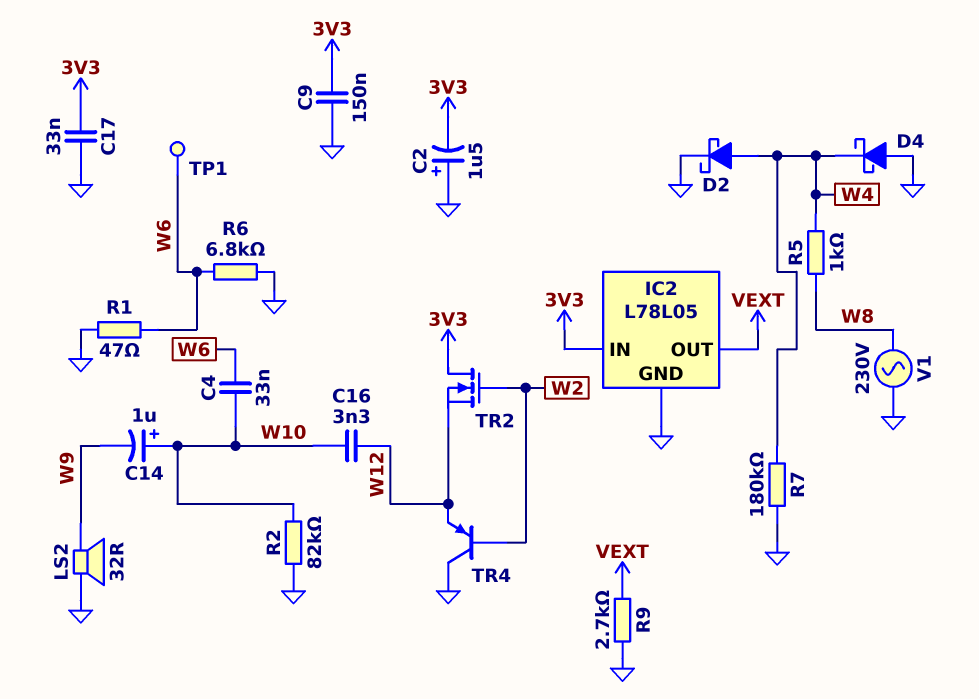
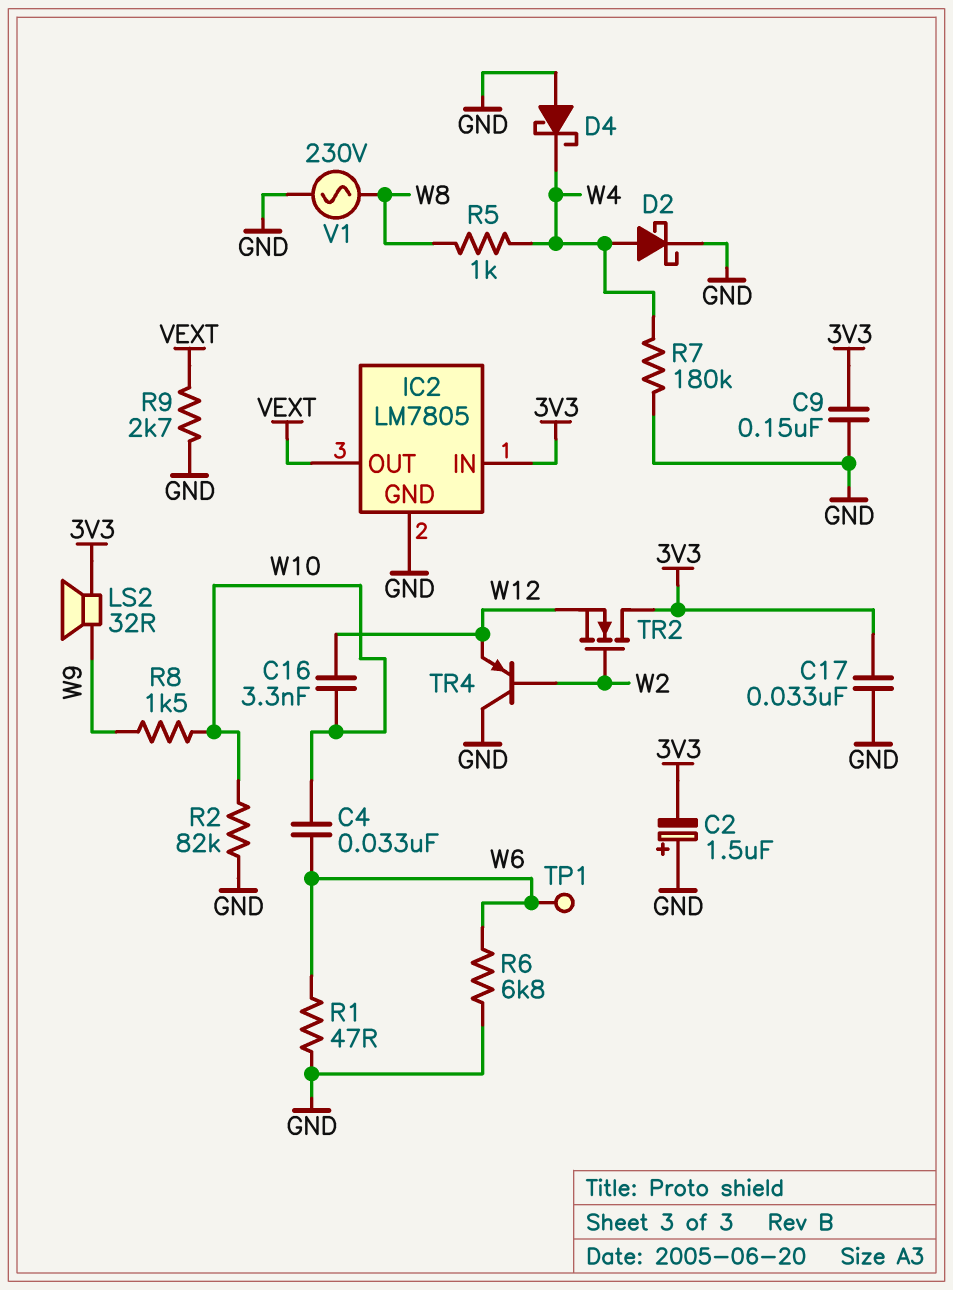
C14: 1uF (plus W10, minus W9) -> none
IC2: L78L05 -> LM7805
LS2: speaker 32R (GND, W9) -> speaker 32R (3V3, W9)
R8: none -> 1.5k (W9, W10)

